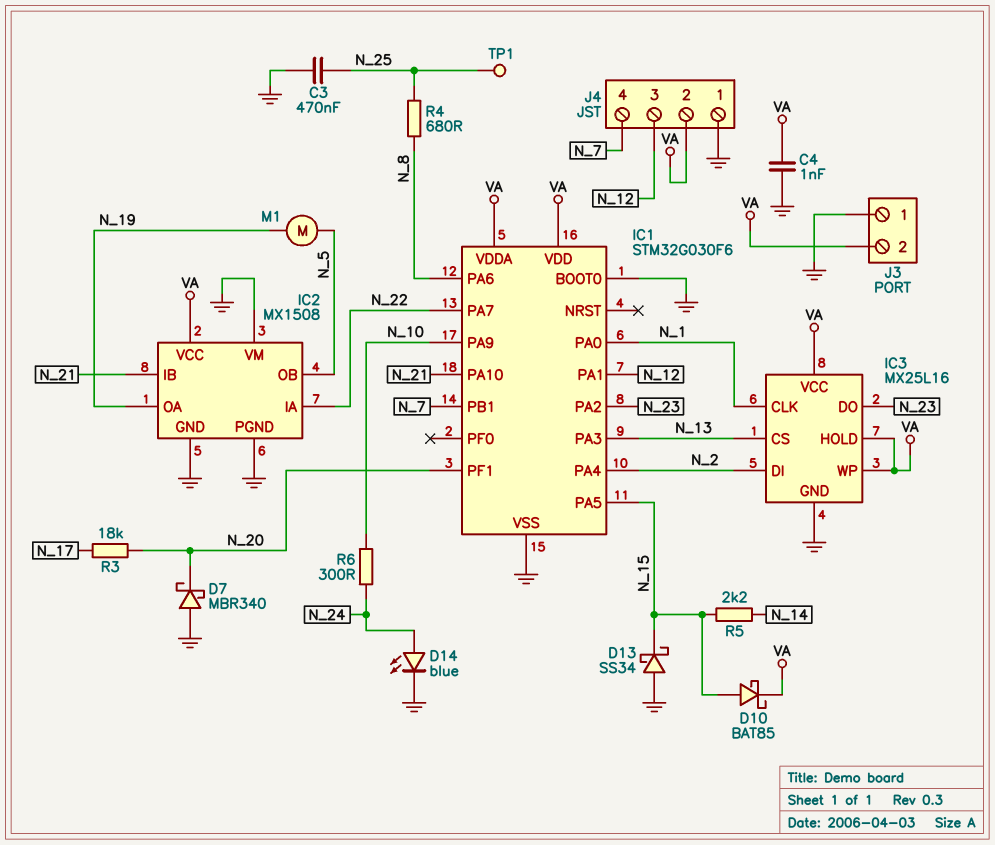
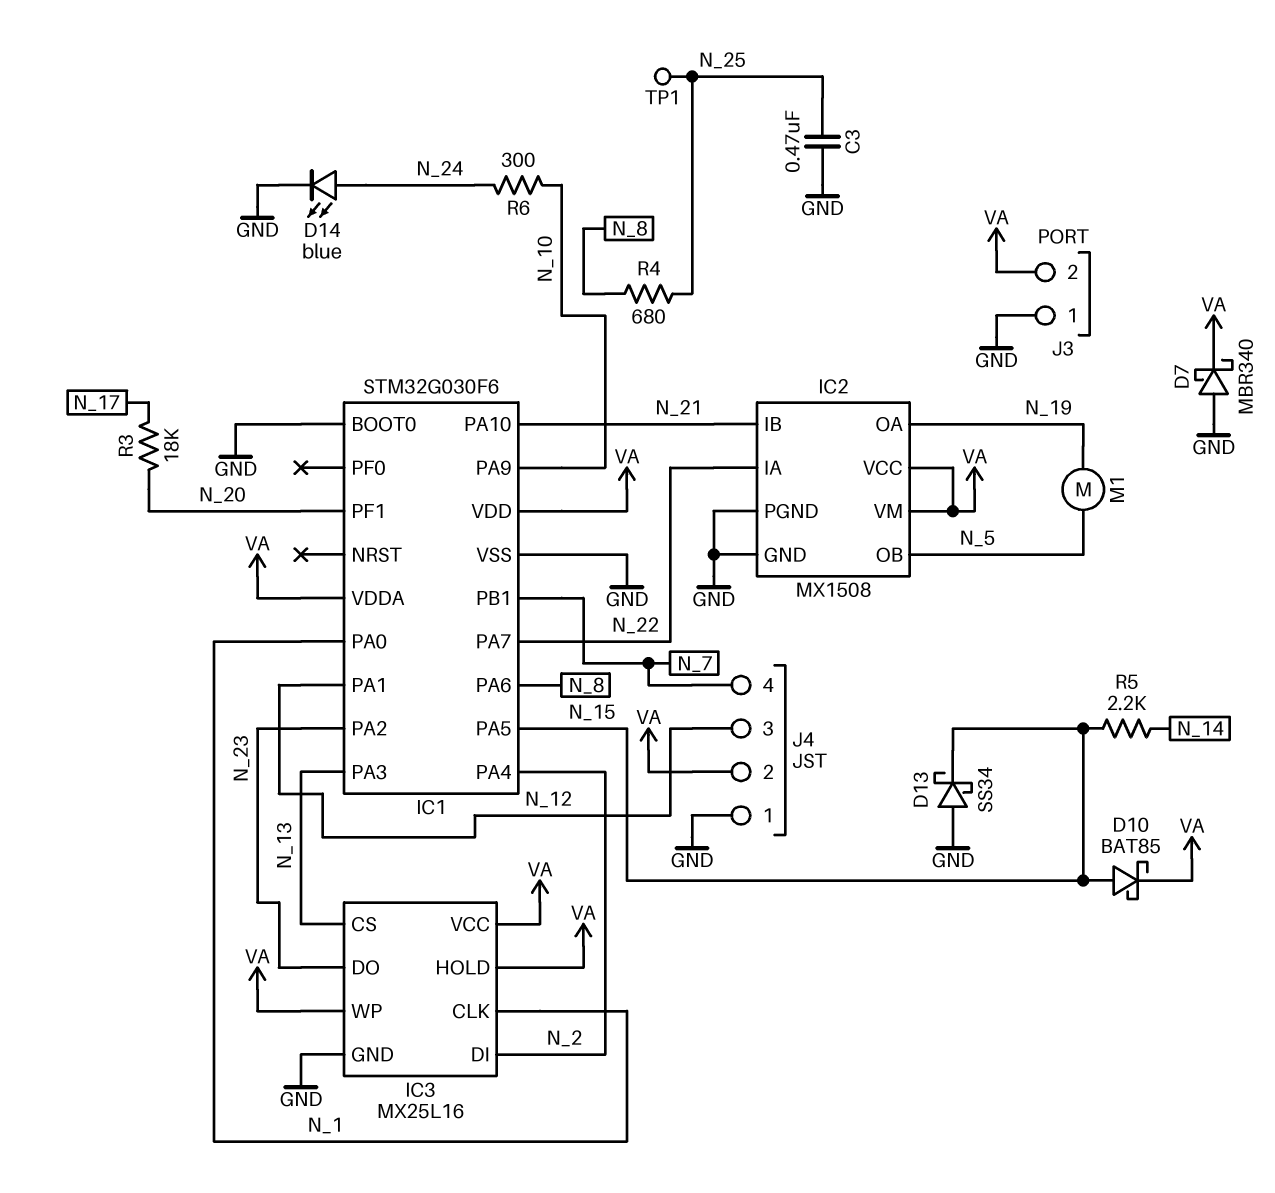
C4: 1nF (GND, VA) -> none
D7: schottky MBR340 (A GND, K N_20) -> schottky MBR340 (A GND, K VA)
IC2 pin VM: GND -> VA

